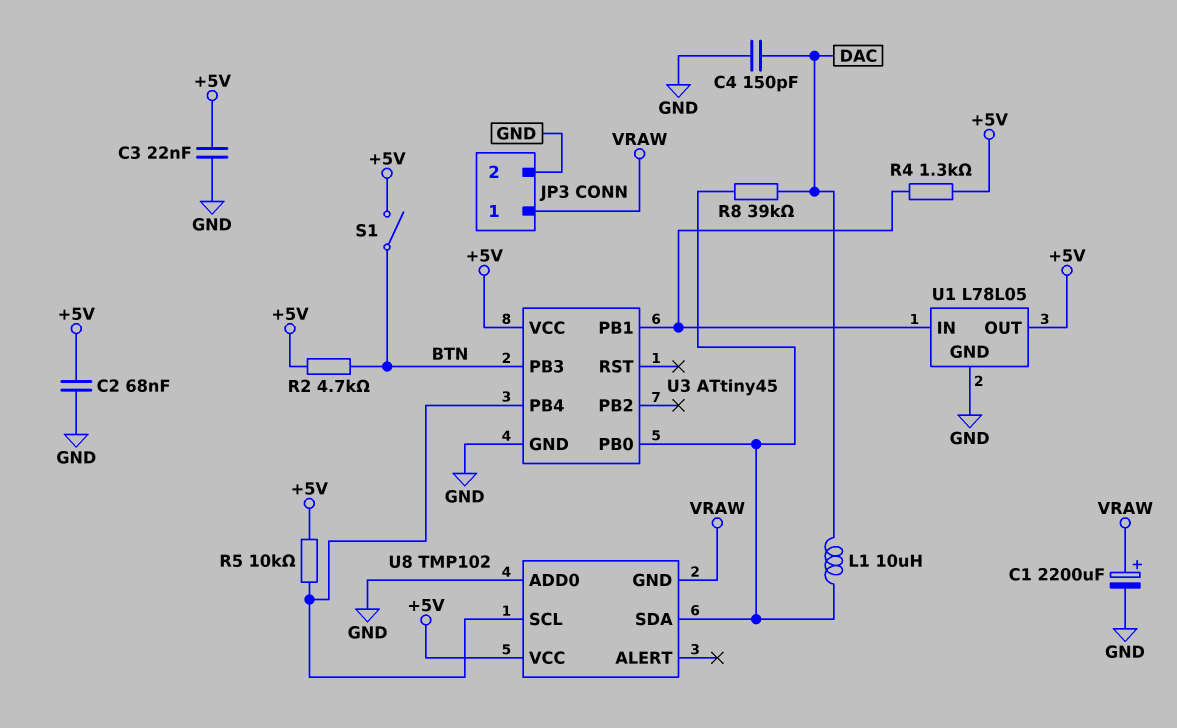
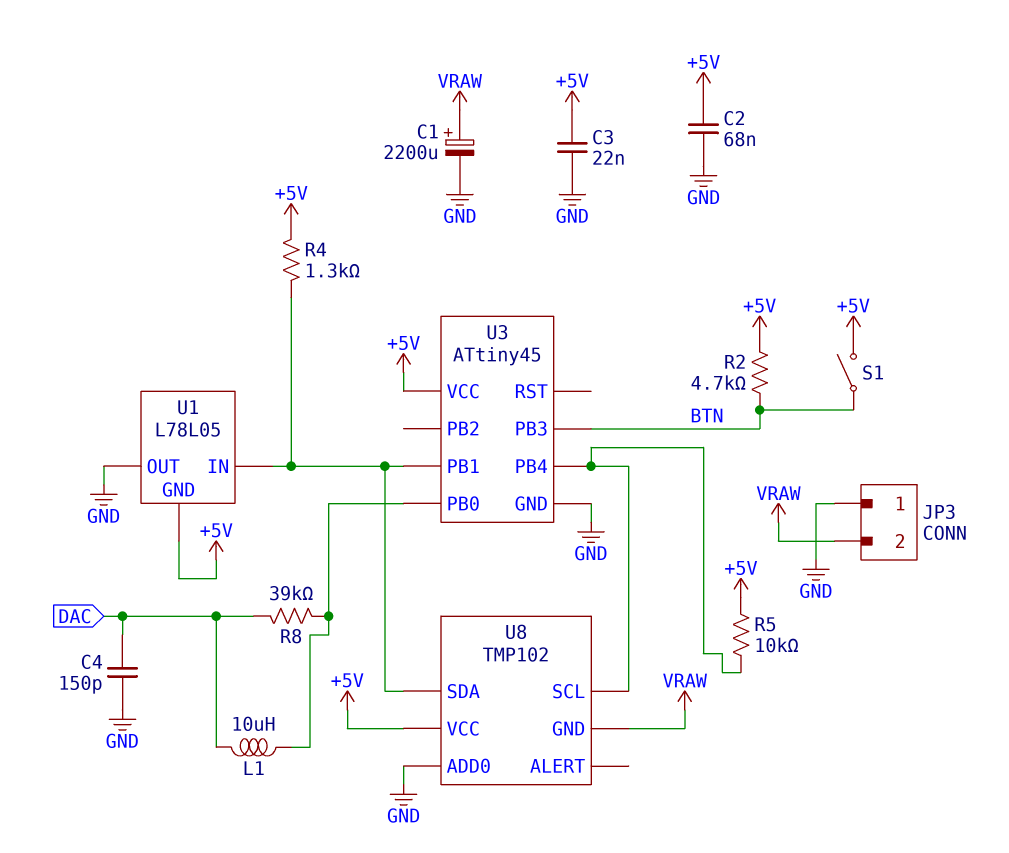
JP3 pin 1: VRAW -> GND
JP3 pin 2: GND -> VRAW
U1 pin GND: GND -> +5V
U1 pin OUT: +5V -> GND
U8 pin SDA: U3/PB0 -> U1/IN

